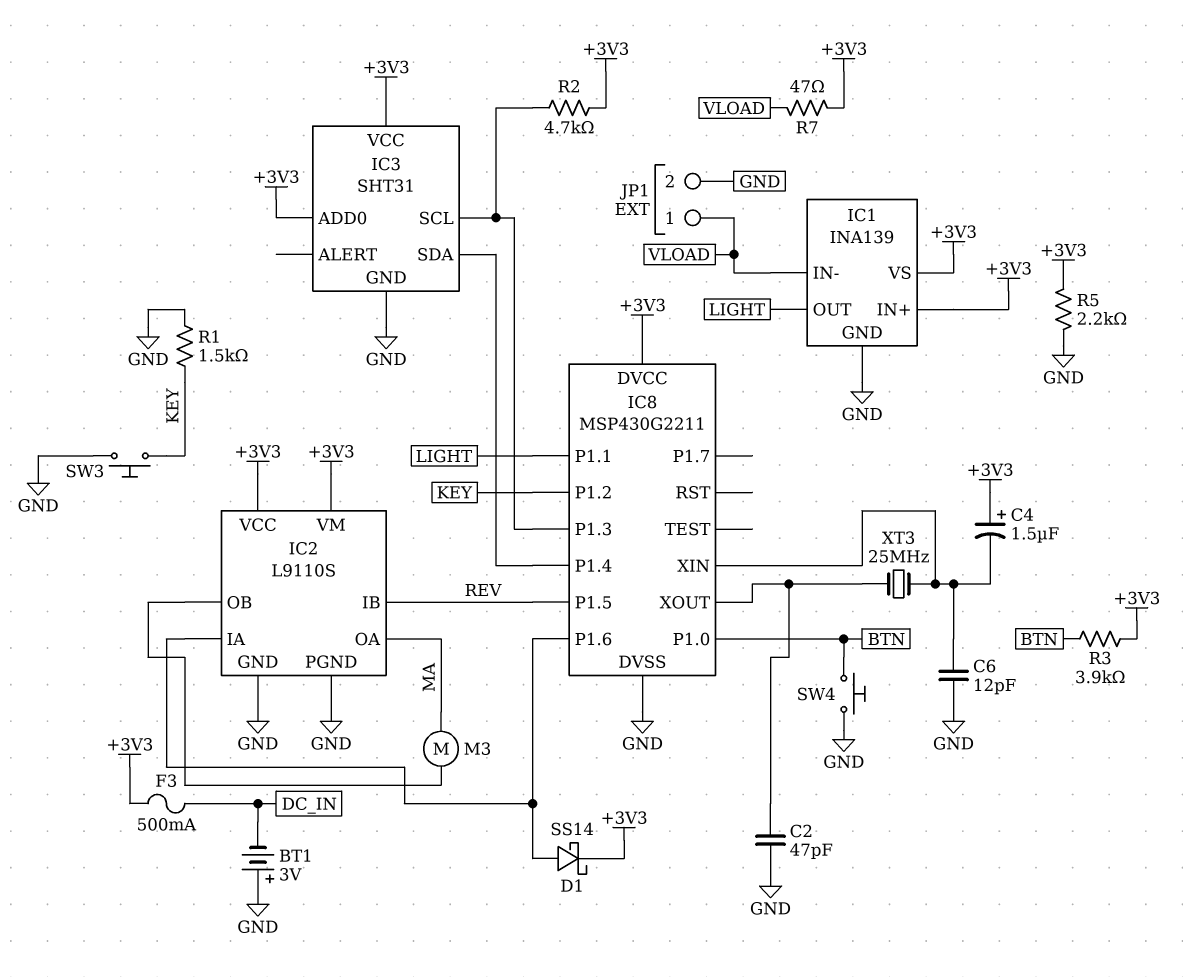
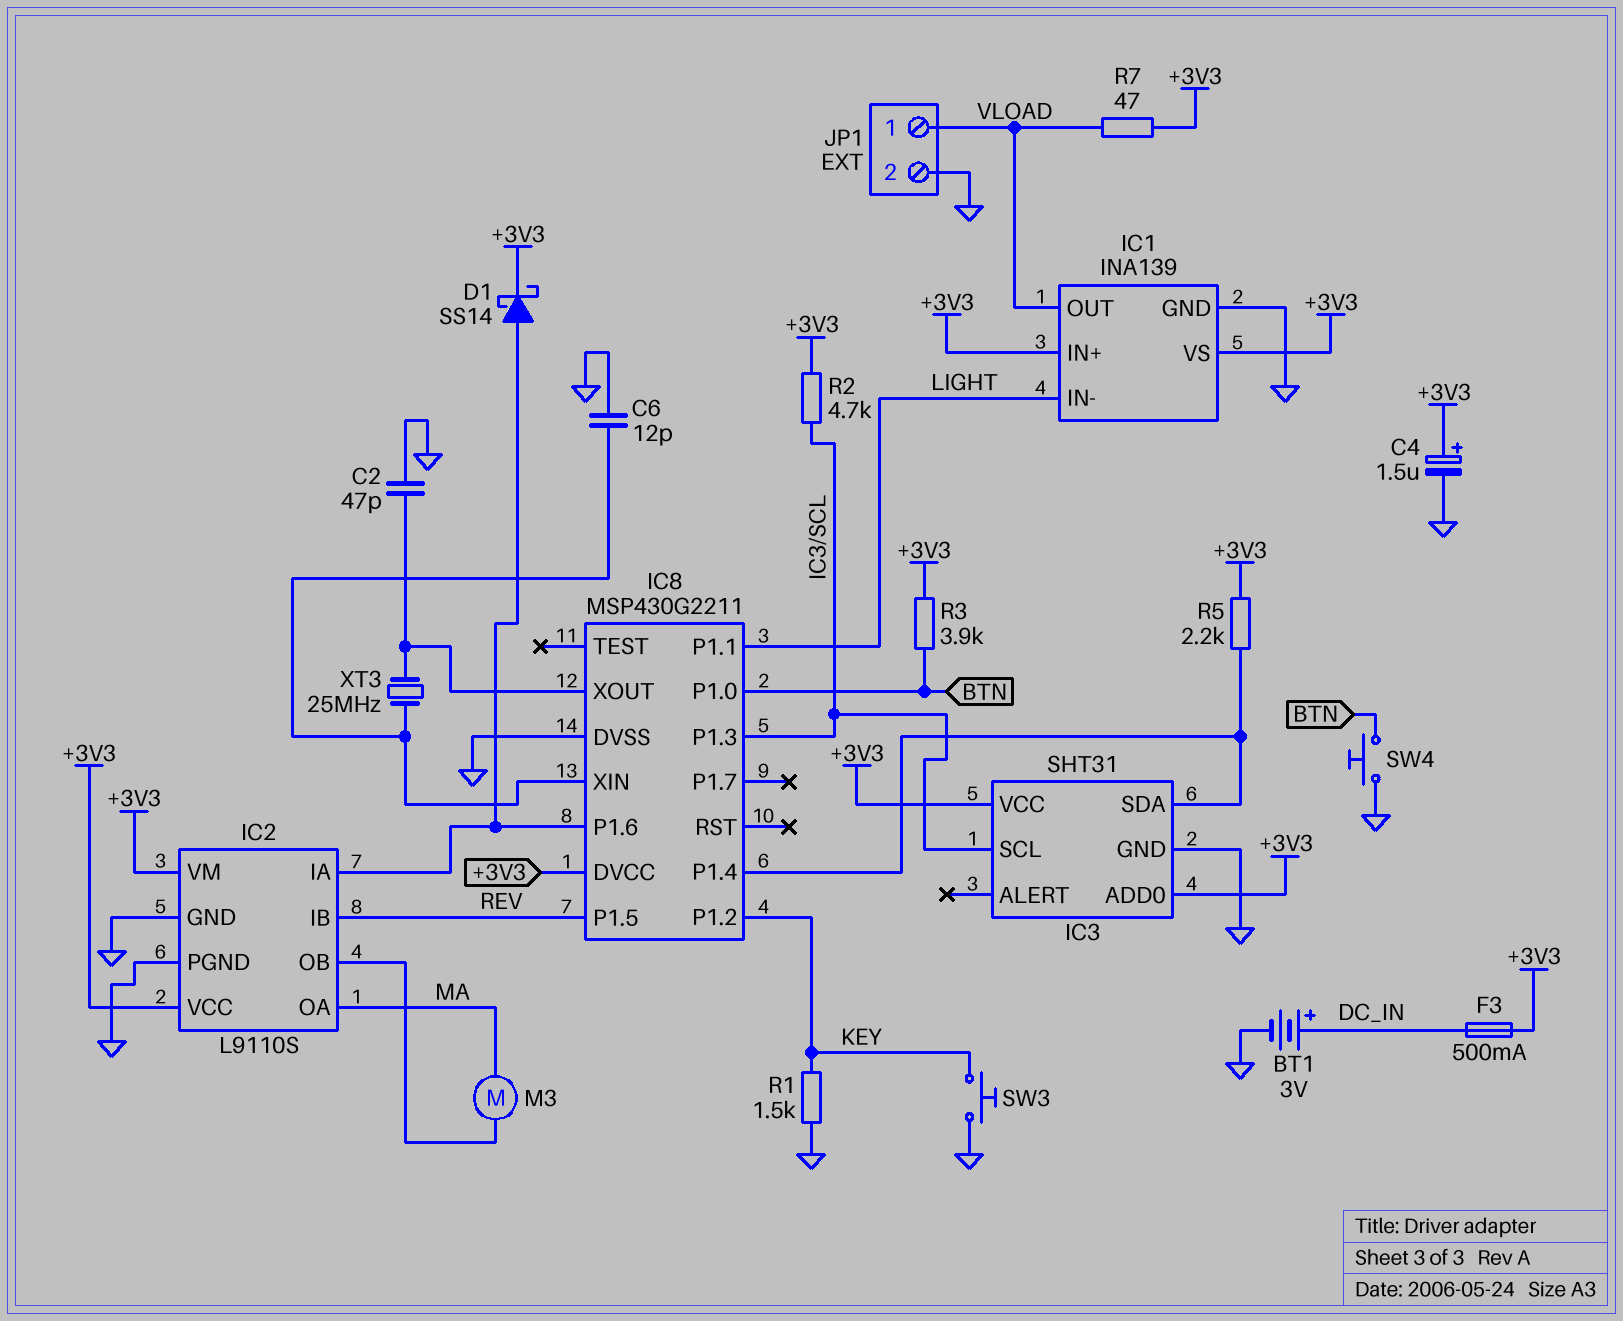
BT1: 3V (plus GND, minus DC_IN) -> 3V (plus DC_IN, minus GND)
C4: 1.5uF (plus +3V3, minus IC8/XIN) -> 1.5uF (plus +3V3, minus GND)
IC1 pin IN-: VLOAD -> LIGHT
IC1 pin OUT: LIGHT -> VLOAD
R5: 2.2k (+3V3, GND) -> 2.2k (+3V3, IC3/SDA)

